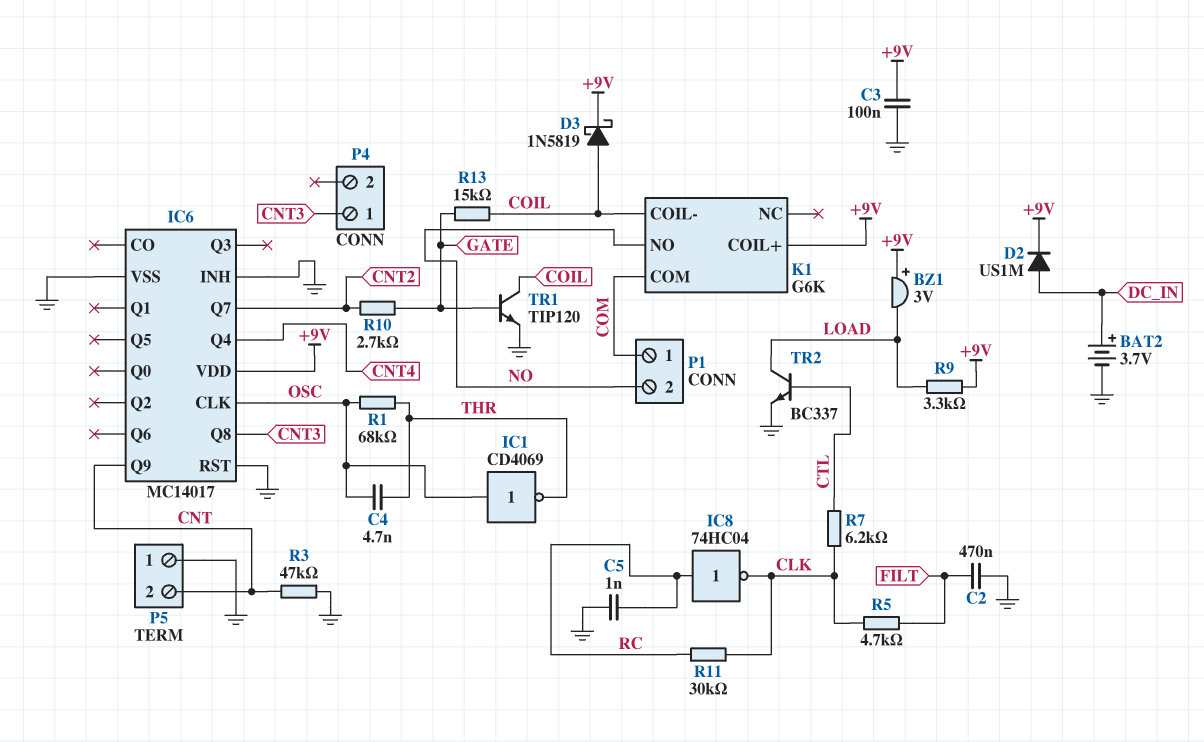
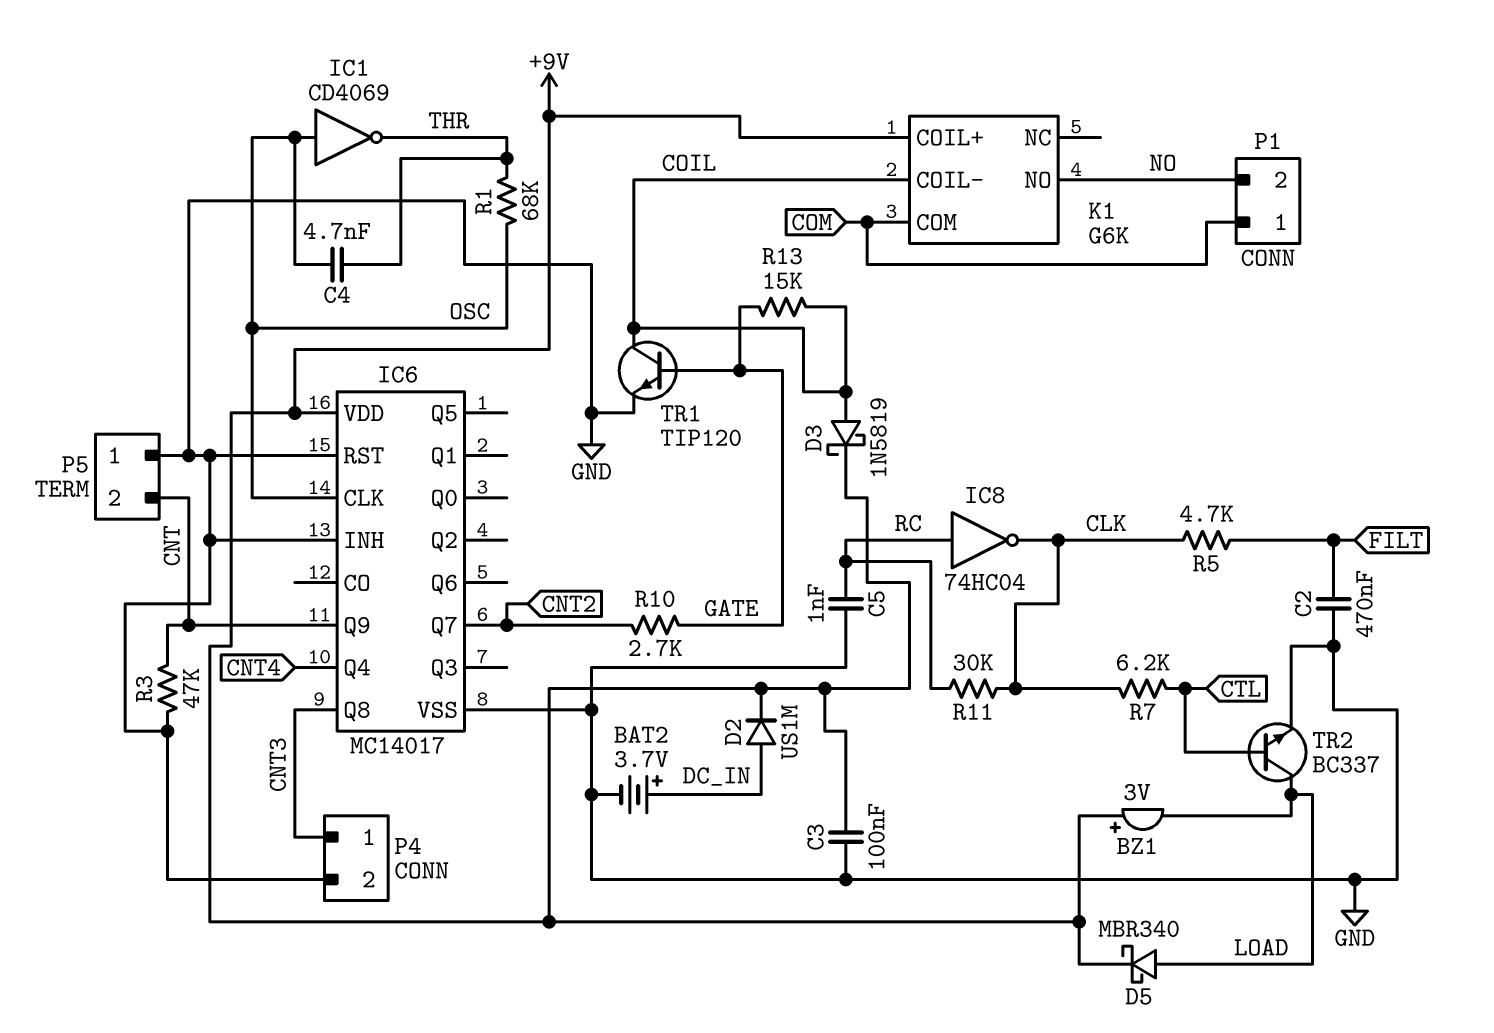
D5: none -> schottky MBR340 (A LOAD, K +9V)
P4 pin 2: none -> GND
R9: 3.3k (+9V, LOAD) -> none

